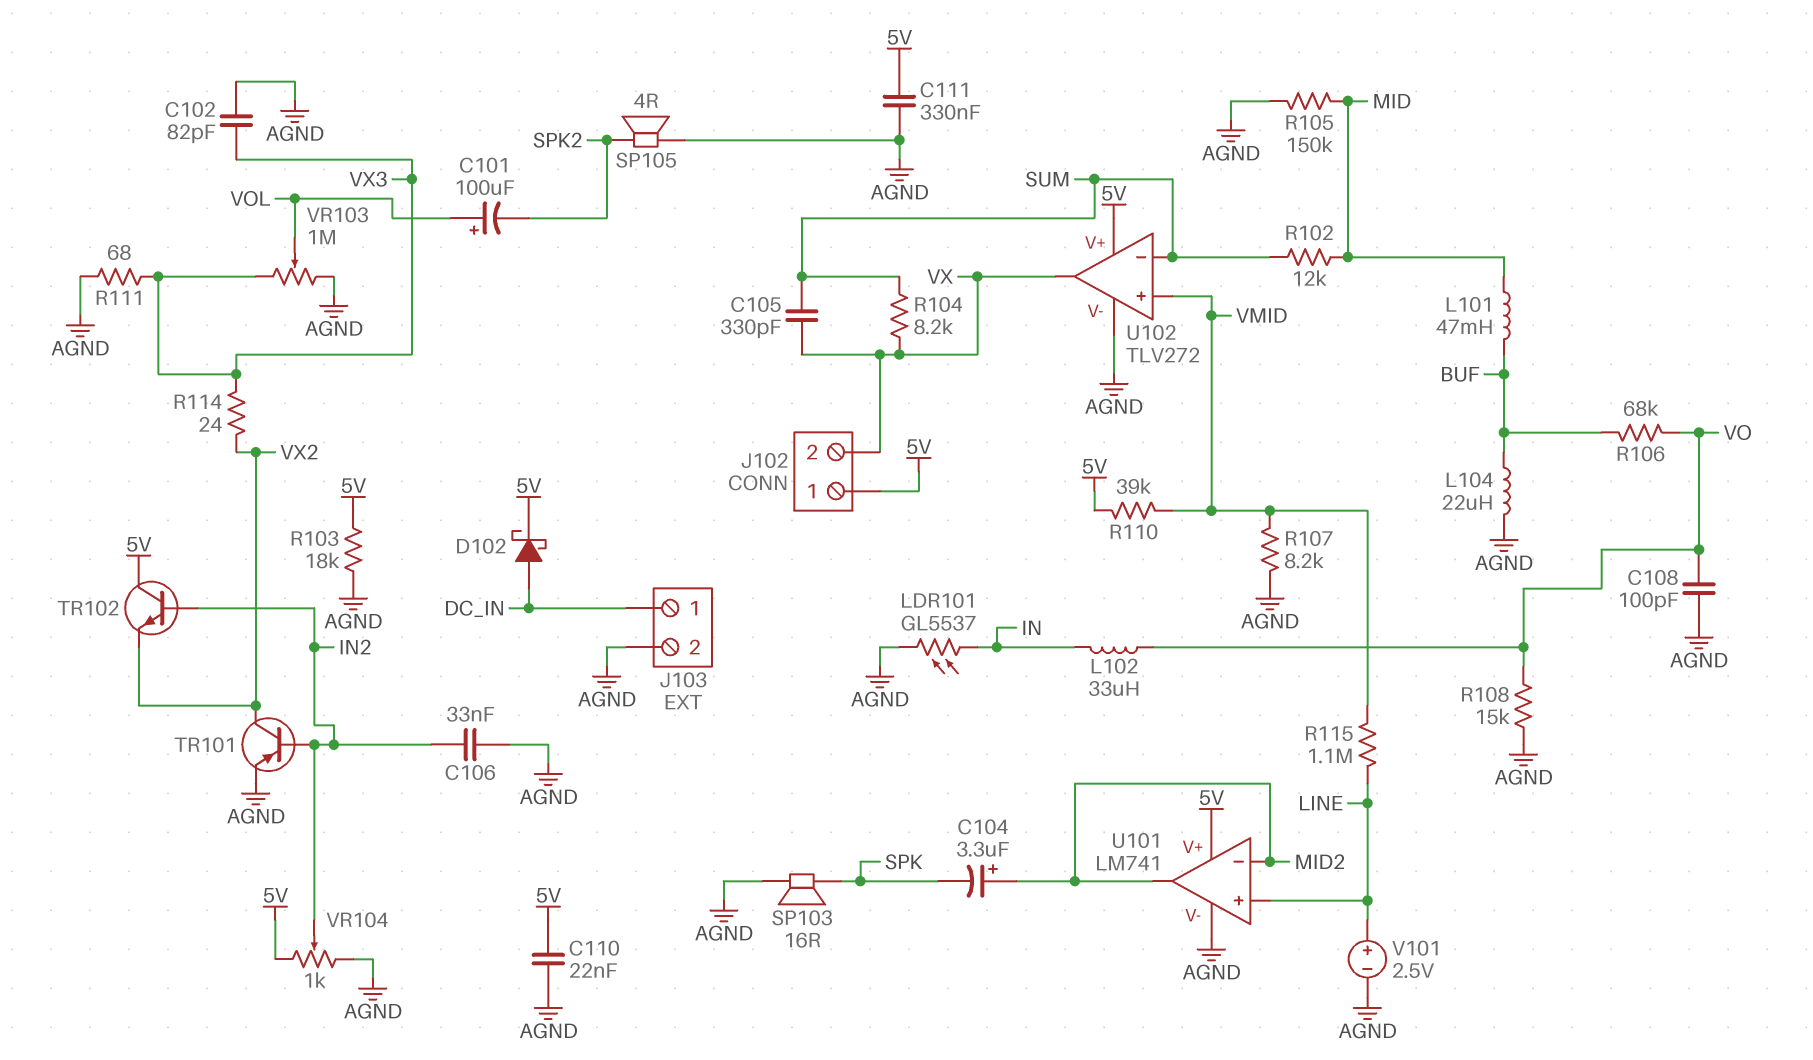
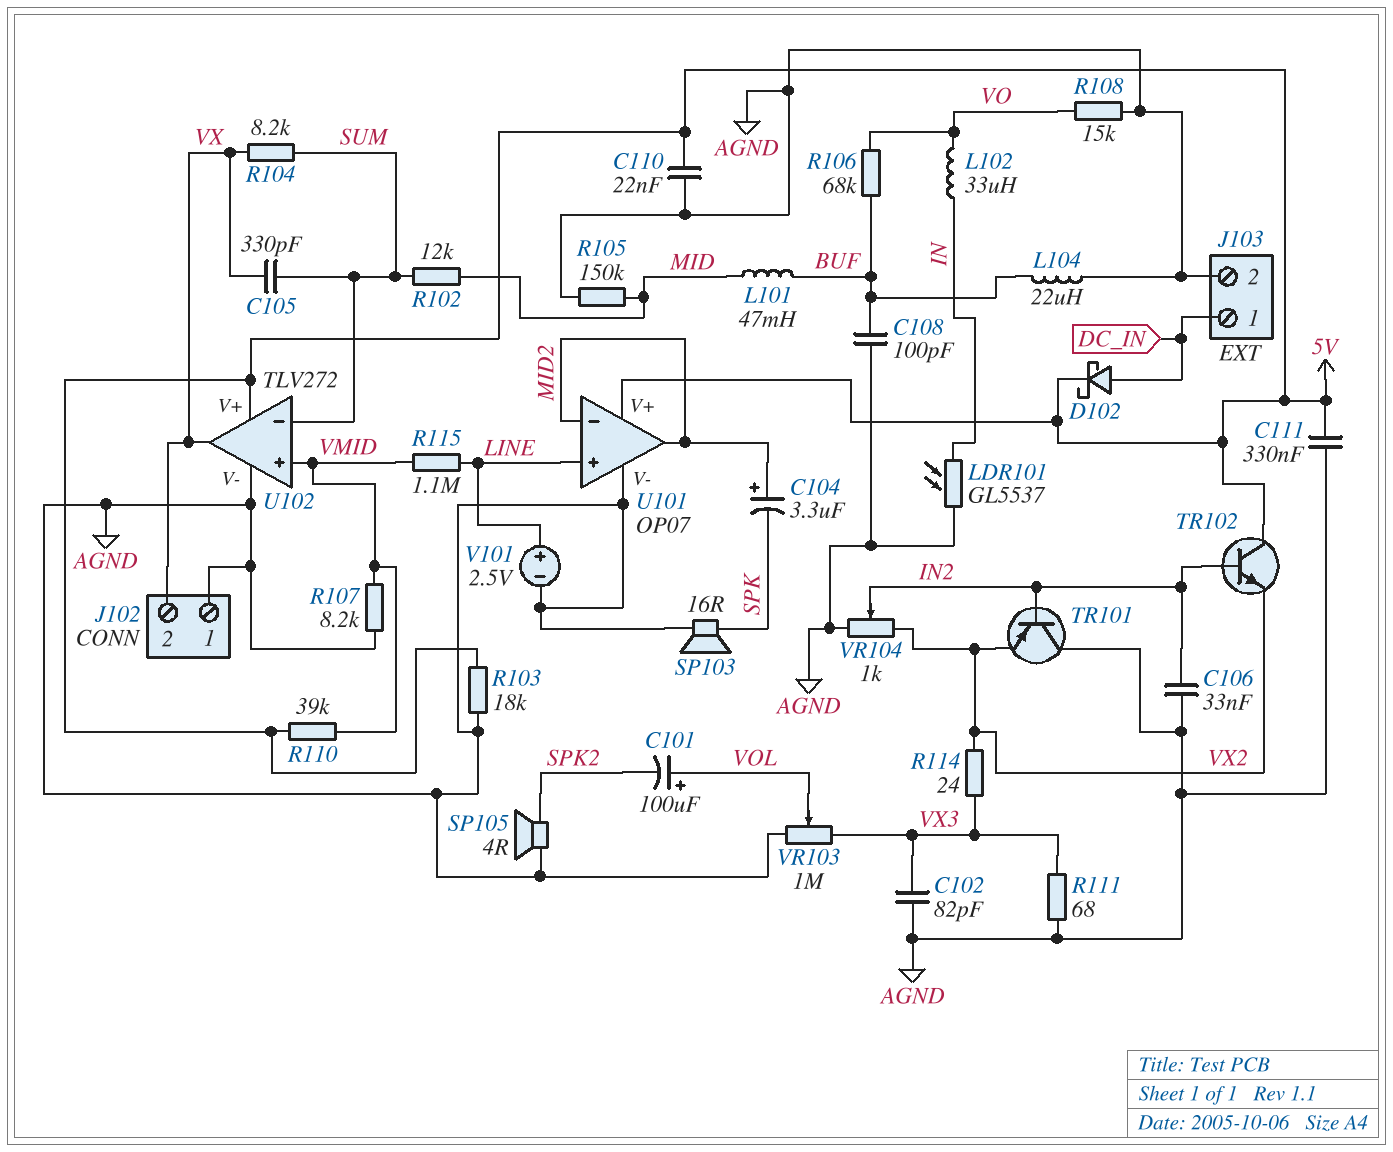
C108: 100pF (AGND, VO) -> 100pF (AGND, BUF)
J102 pin 1: 5V -> AGND
TR101: PNP (B IN2, C VX2, E AGND) -> PNP (B IN2, C AGND, E VX2)
U101: LM741 -> OP07
VR104: 1k (5V, AGND, wiper IN2) -> 1k (AGND, VX2, wiper IN2)

